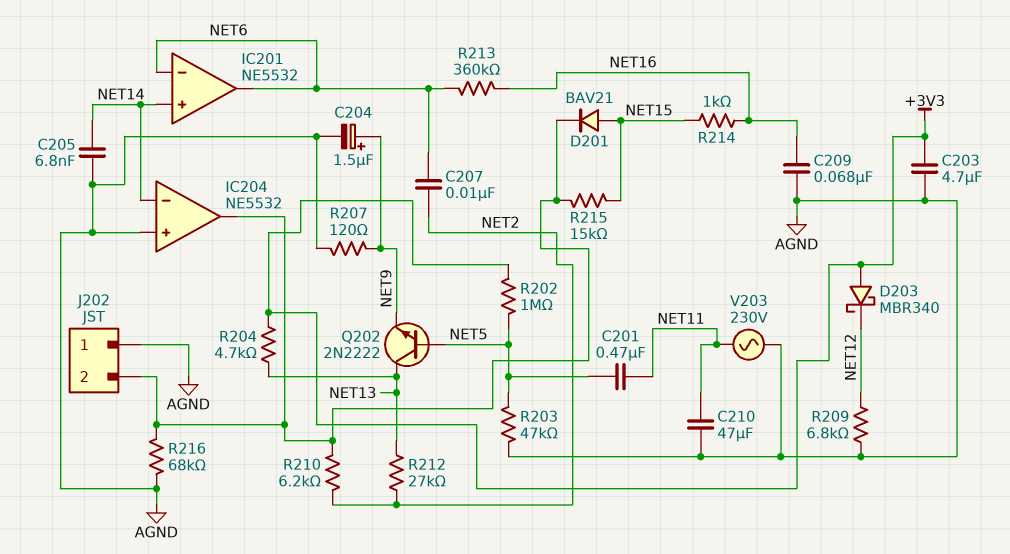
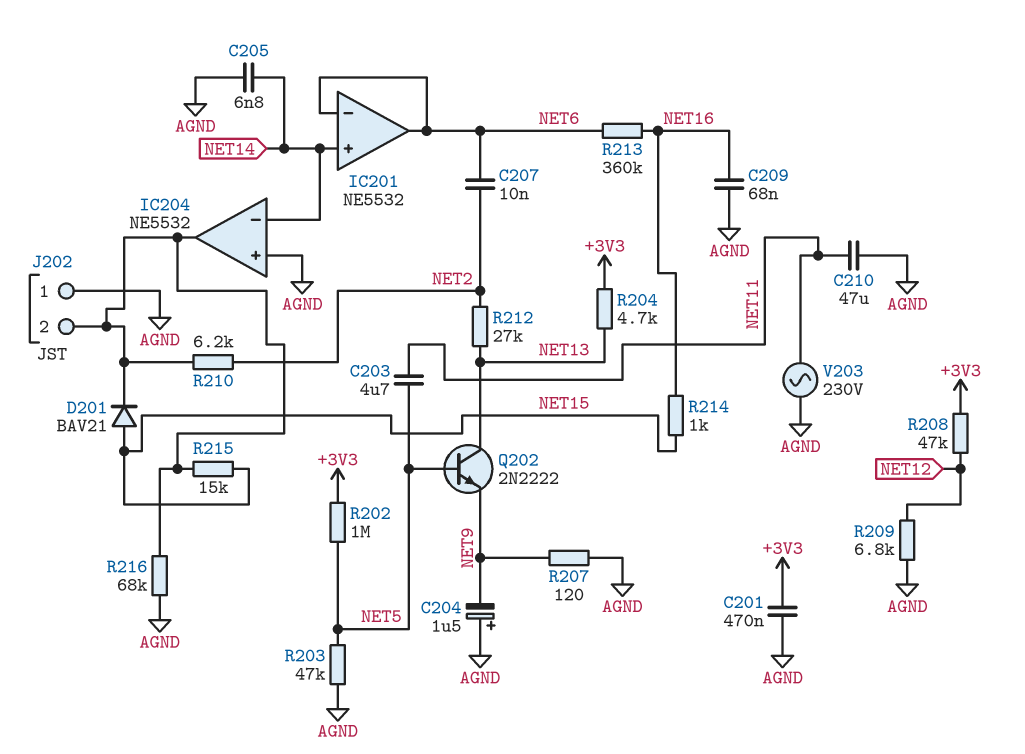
C201: 470nF (NET5, NET11) -> 470nF (+3V3, AGND)
C203: 4.7uF (+3V3, AGND) -> 4.7uF (NET5, NET11)
C204: 1.5uF (plus NET9, minus AGND) -> 1.5uF (plus AGND, minus NET9)
D203: schottky MBR340 (A +3V3, K NET12) -> none
R208: none -> 47k (+3V3, NET12)

